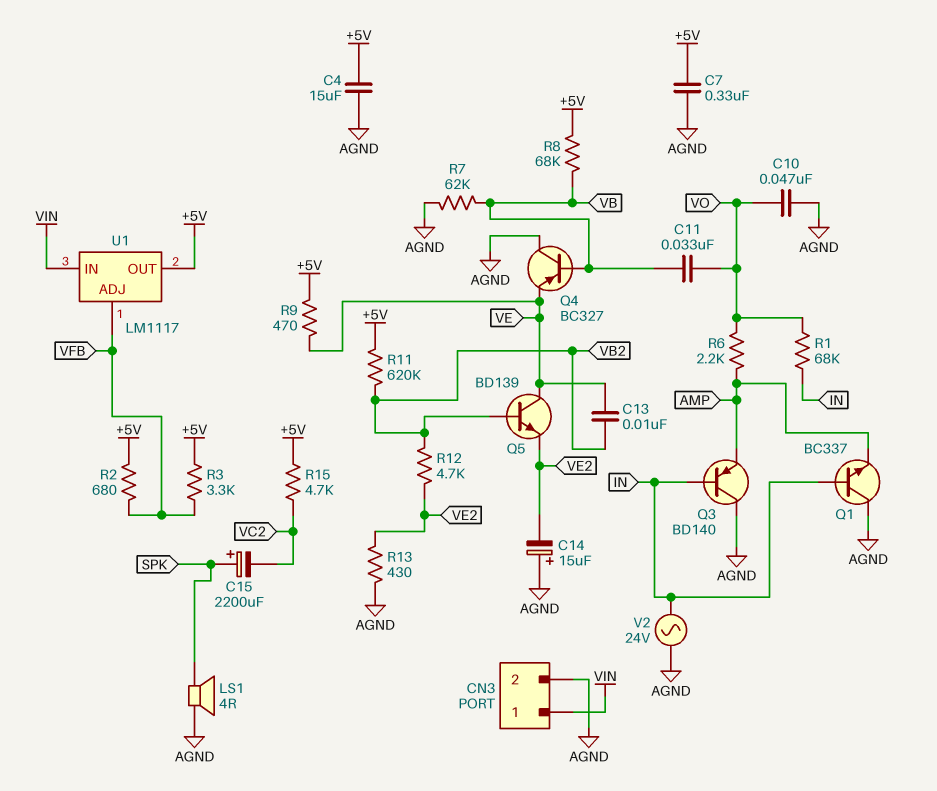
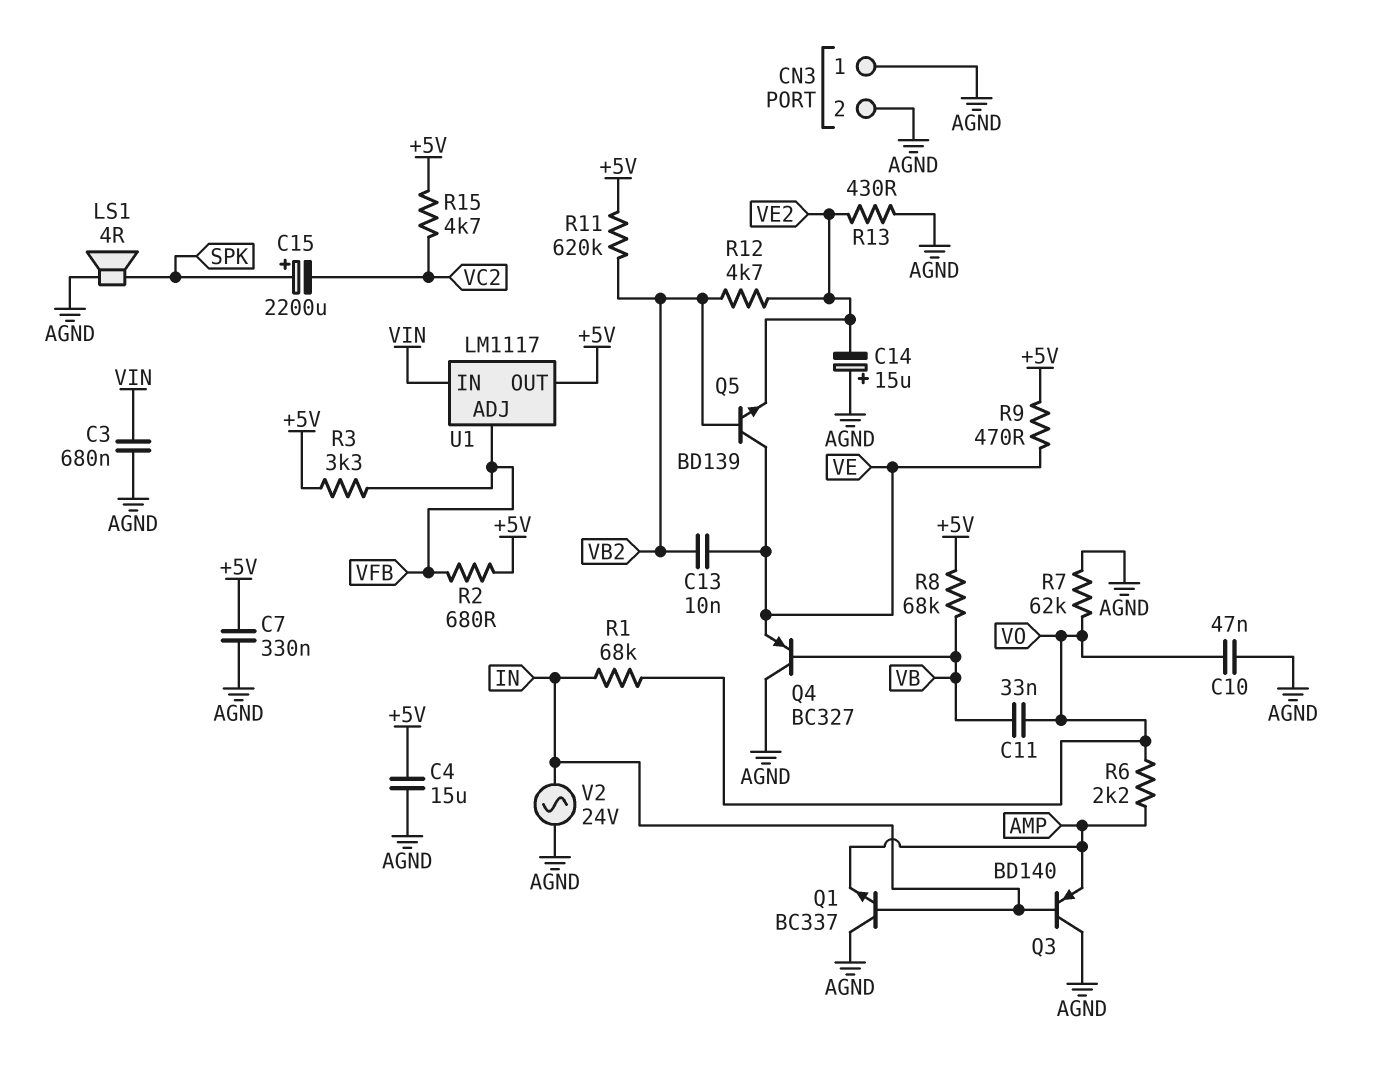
C3: none -> 680nF (AGND, VIN)
CN3 pin 1: VIN -> AGND
R7: 62k (AGND, VB) -> 62k (AGND, VO)

